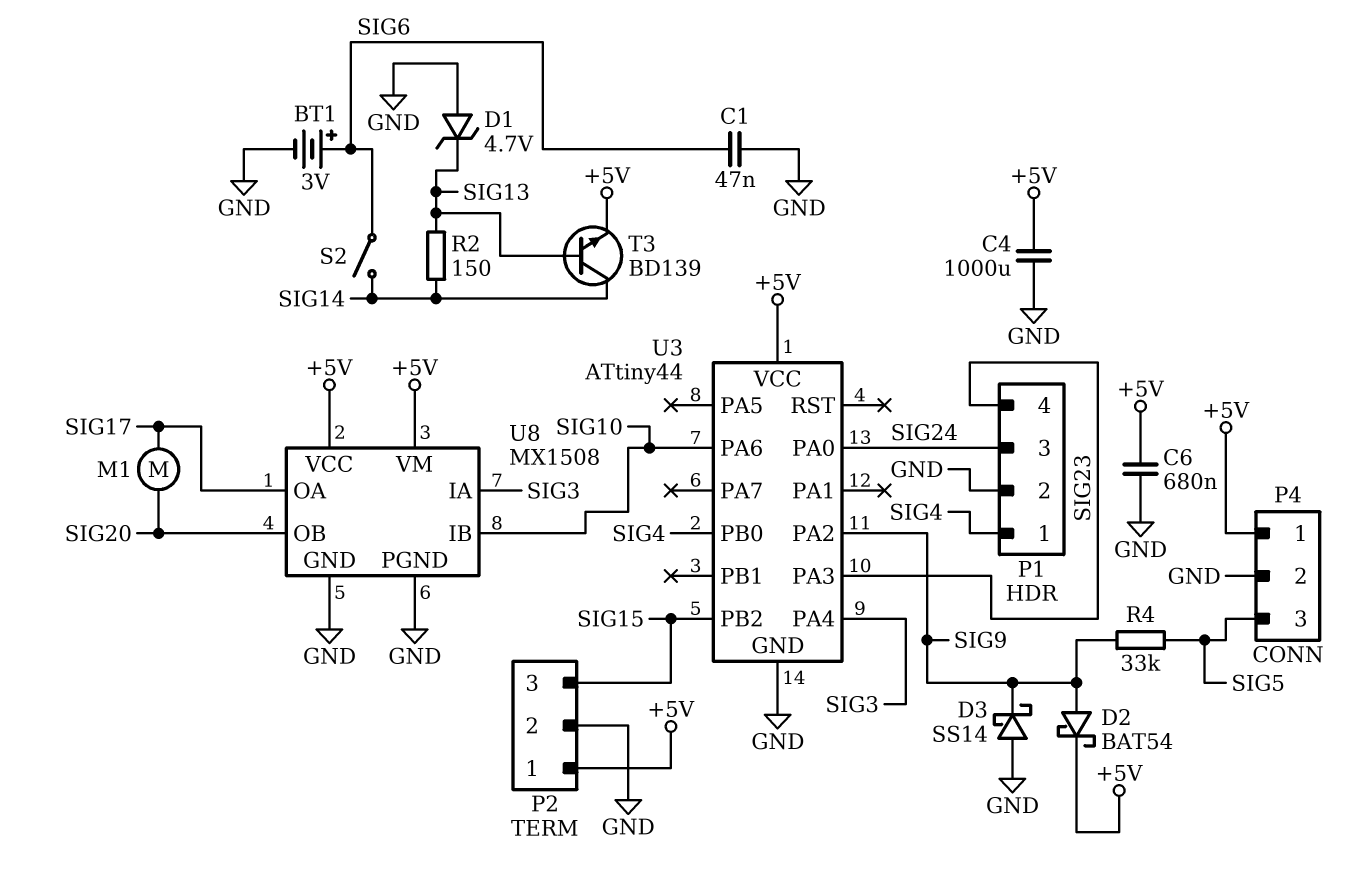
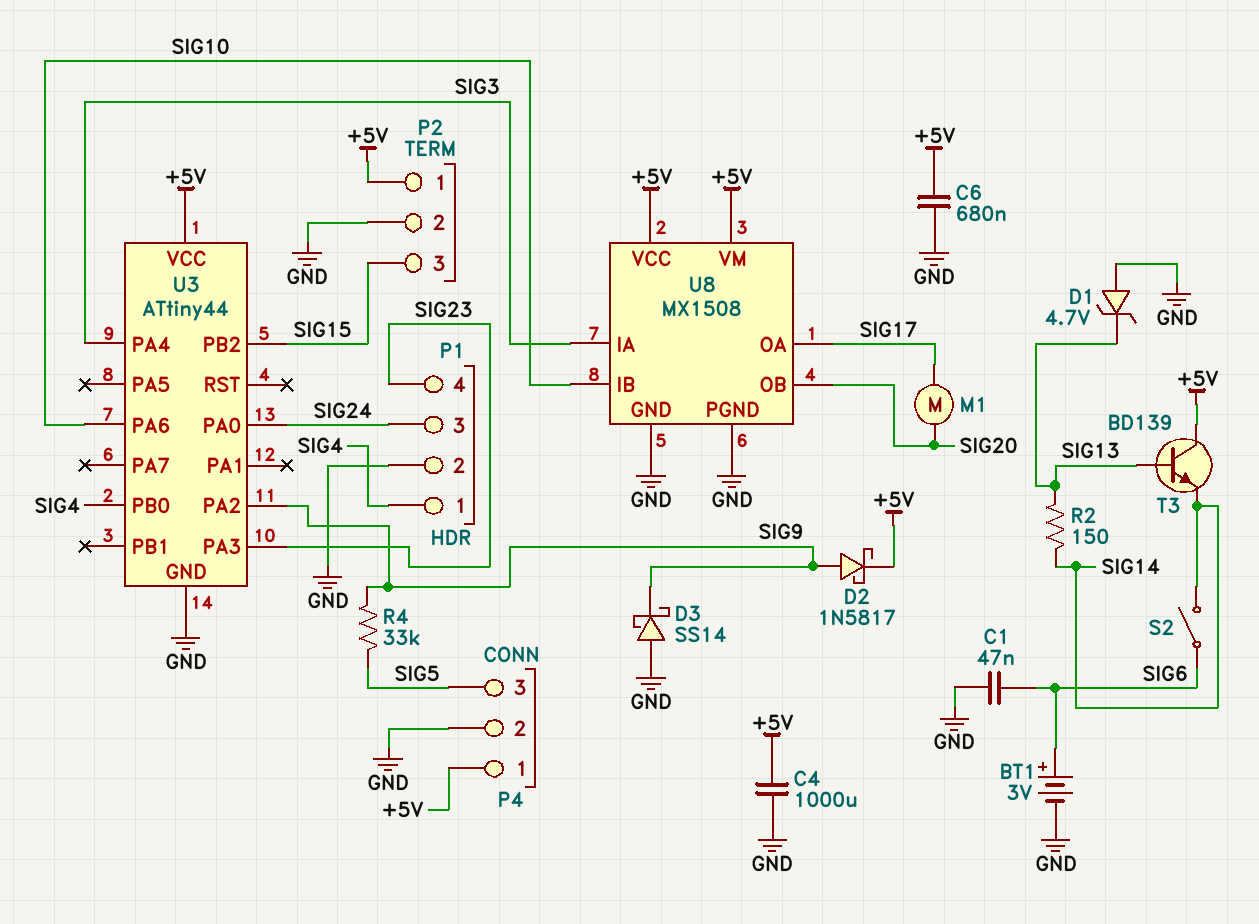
D2: schottky BAT54 (A SIG9, K +5V) -> schottky 1N5817 (A SIG9, K +5V)
T3: NPN BD139 (B SIG13, C SIG14, E +5V) -> NPN BD139 (B SIG13, C +5V, E SIG14)

